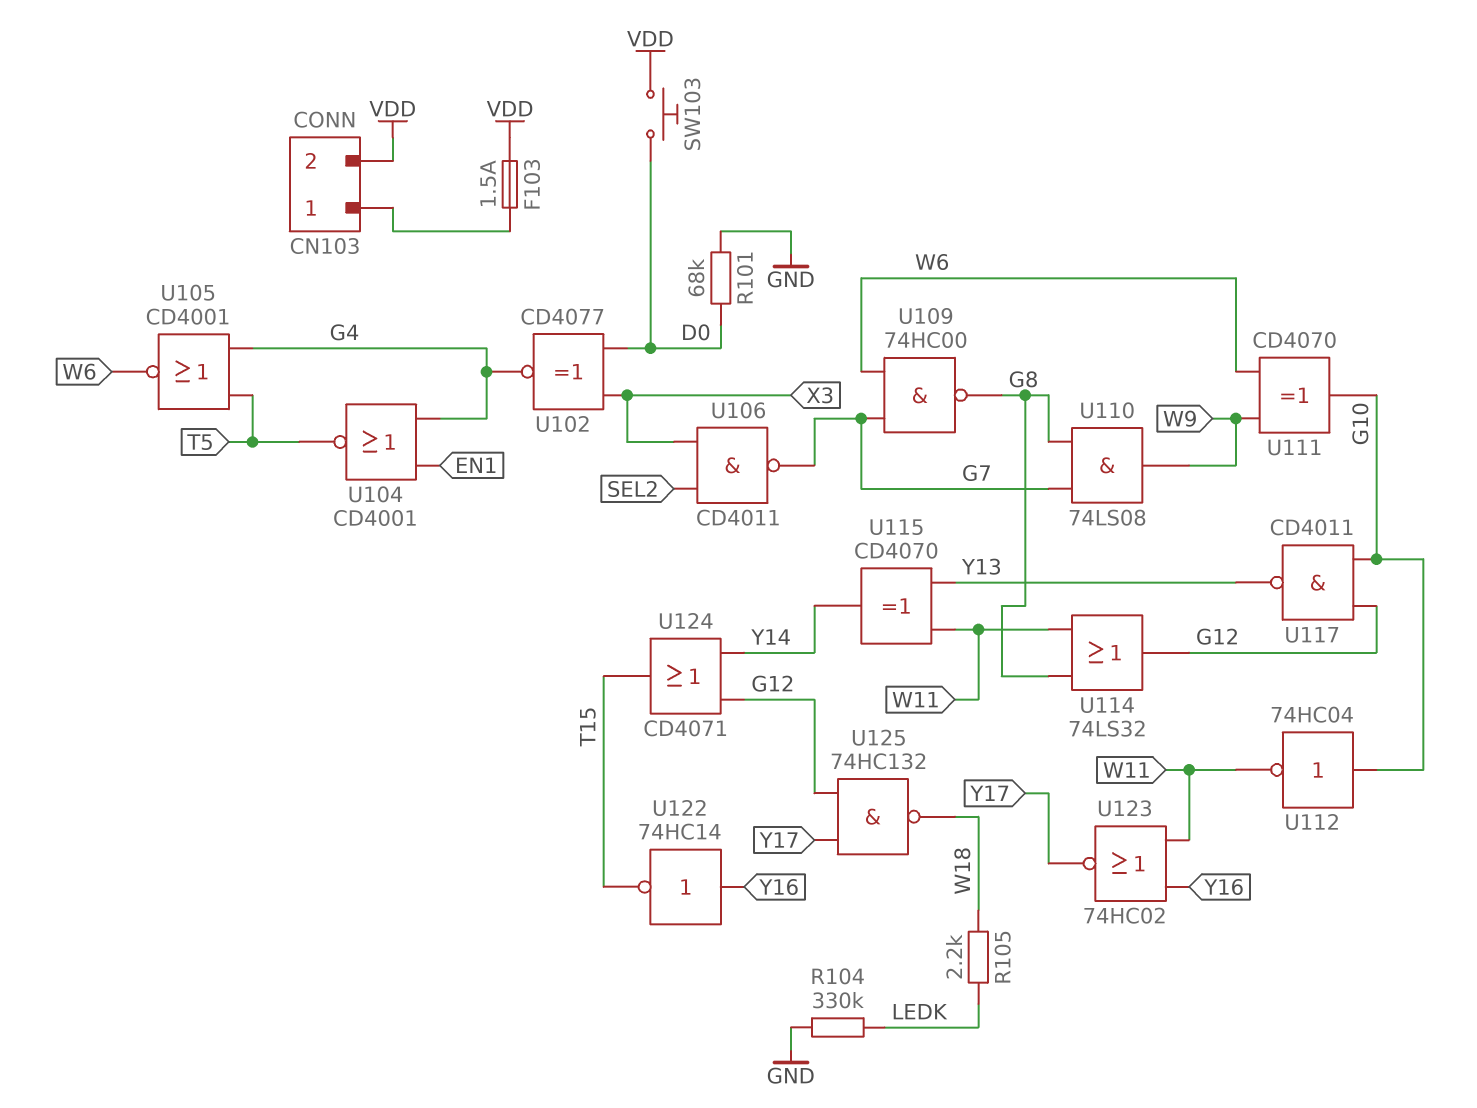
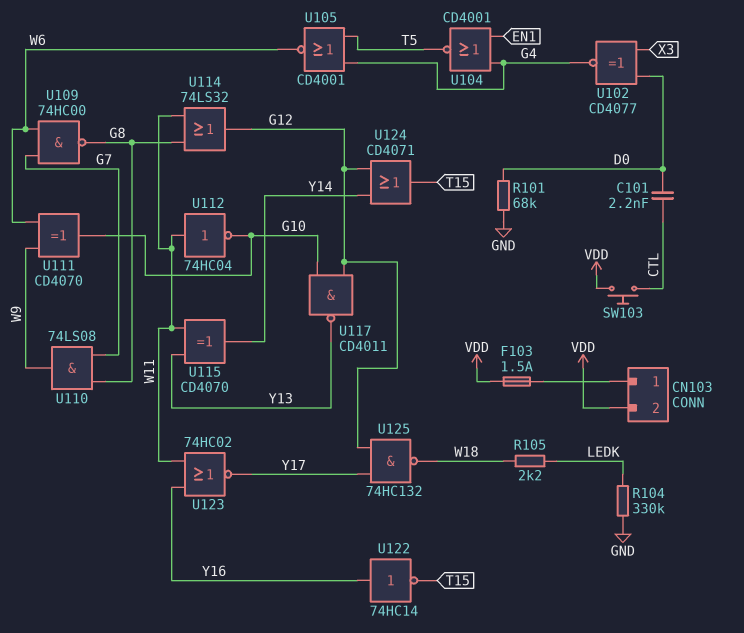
C101: none -> 2.2nF (CTL, D0)
SW103: button (D0, VDD) -> button (CTL, VDD)
U106: NAND CD4011 (in SEL2, in X3, out G7) -> none
U112: NOT 74HC04 (in G10, out W11) -> NOT 74HC04 (in W11, out G10)

